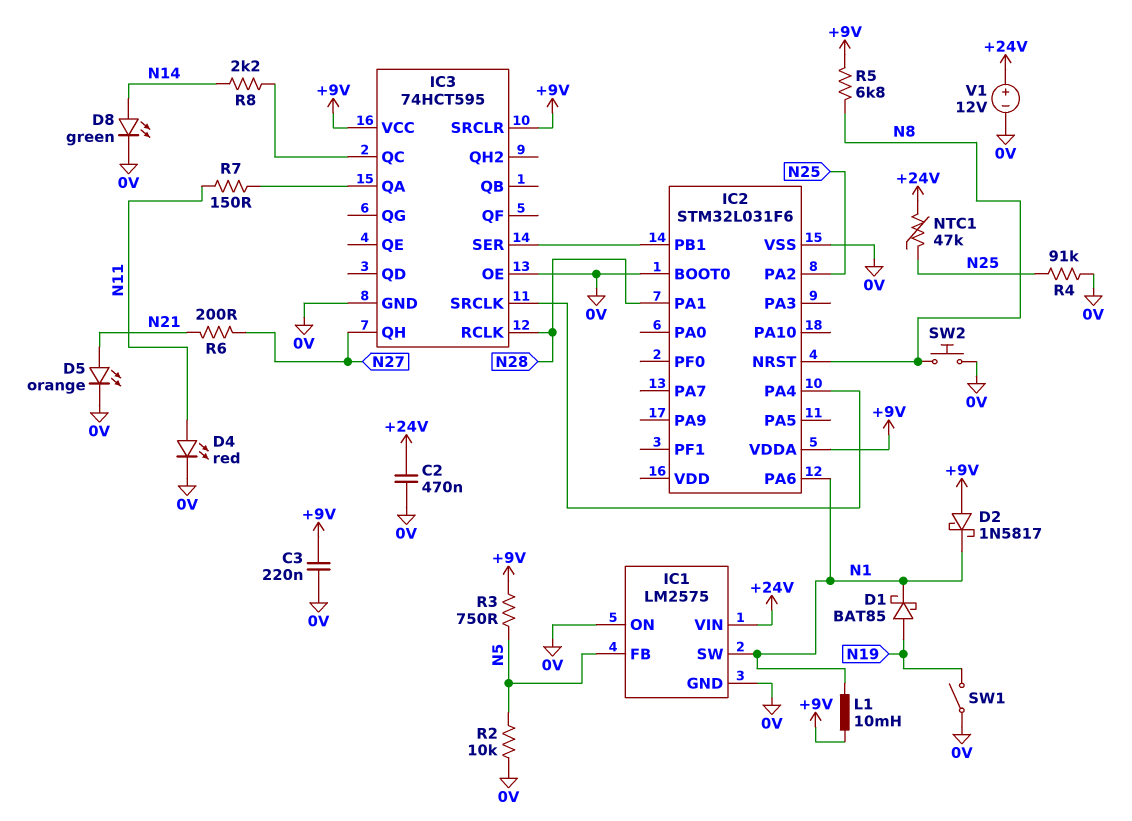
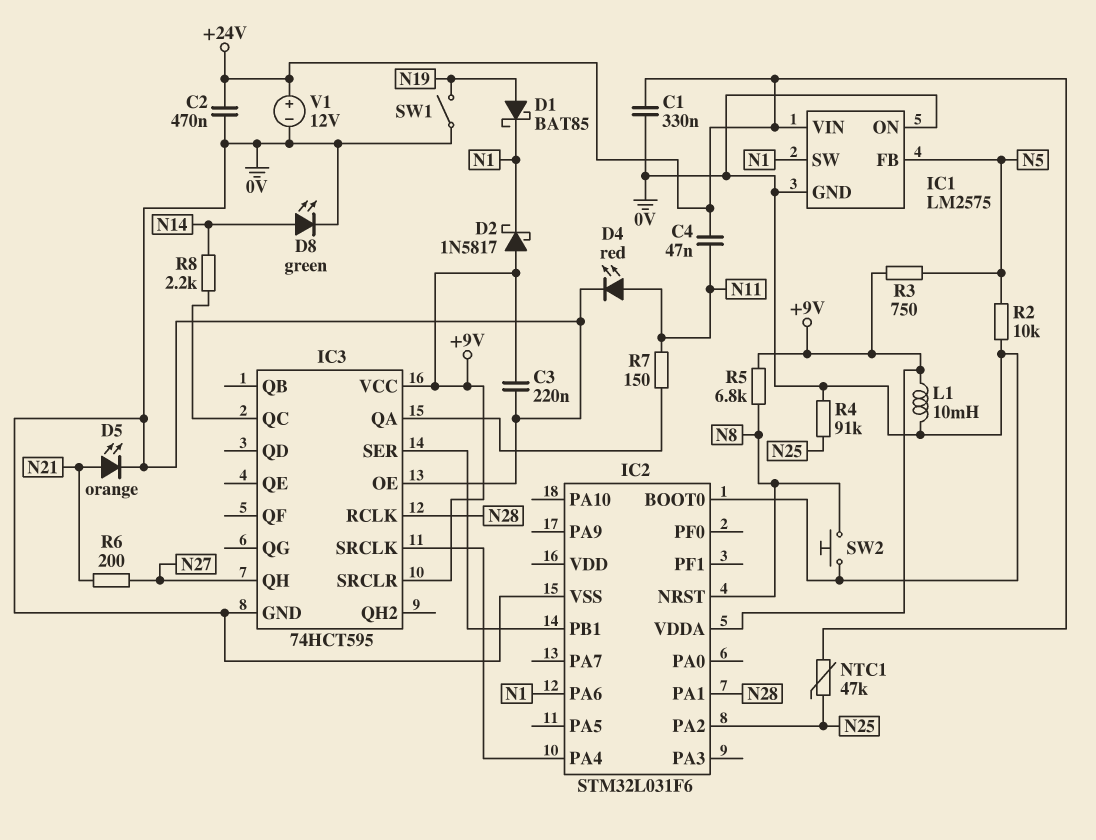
C1: none -> 330nF (+24V, 0V)
C4: none -> 47nF (+24V, N11)
L1: 10mH (+9V, N1) -> 10mH (+9V, 0V)

